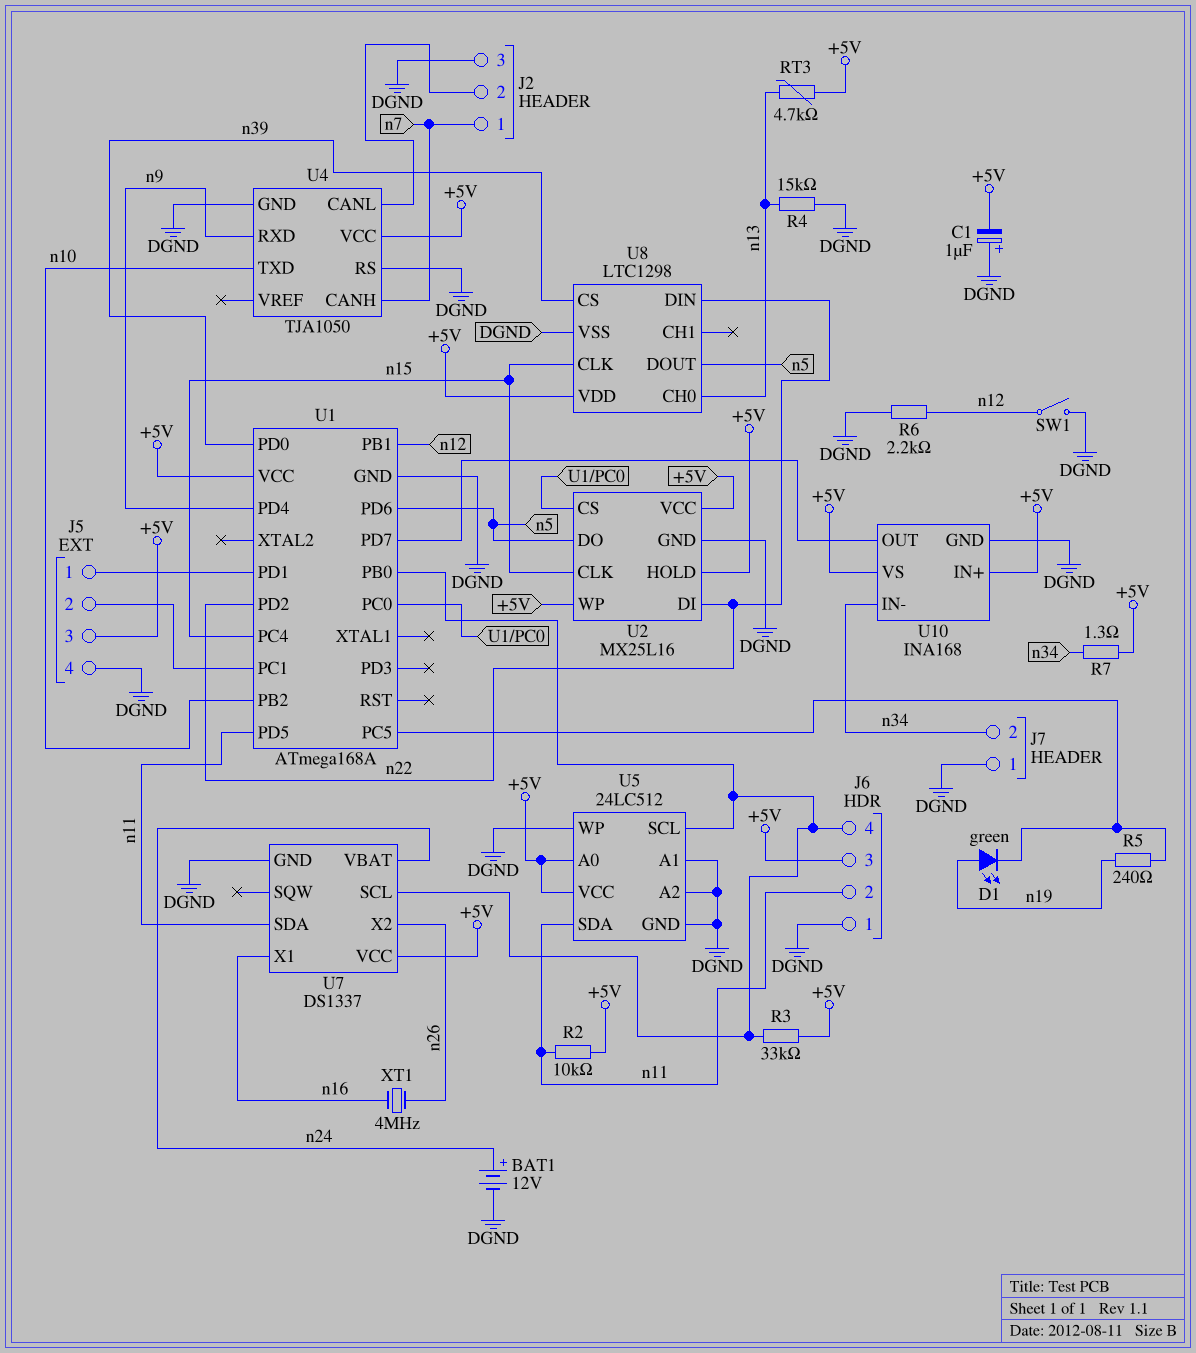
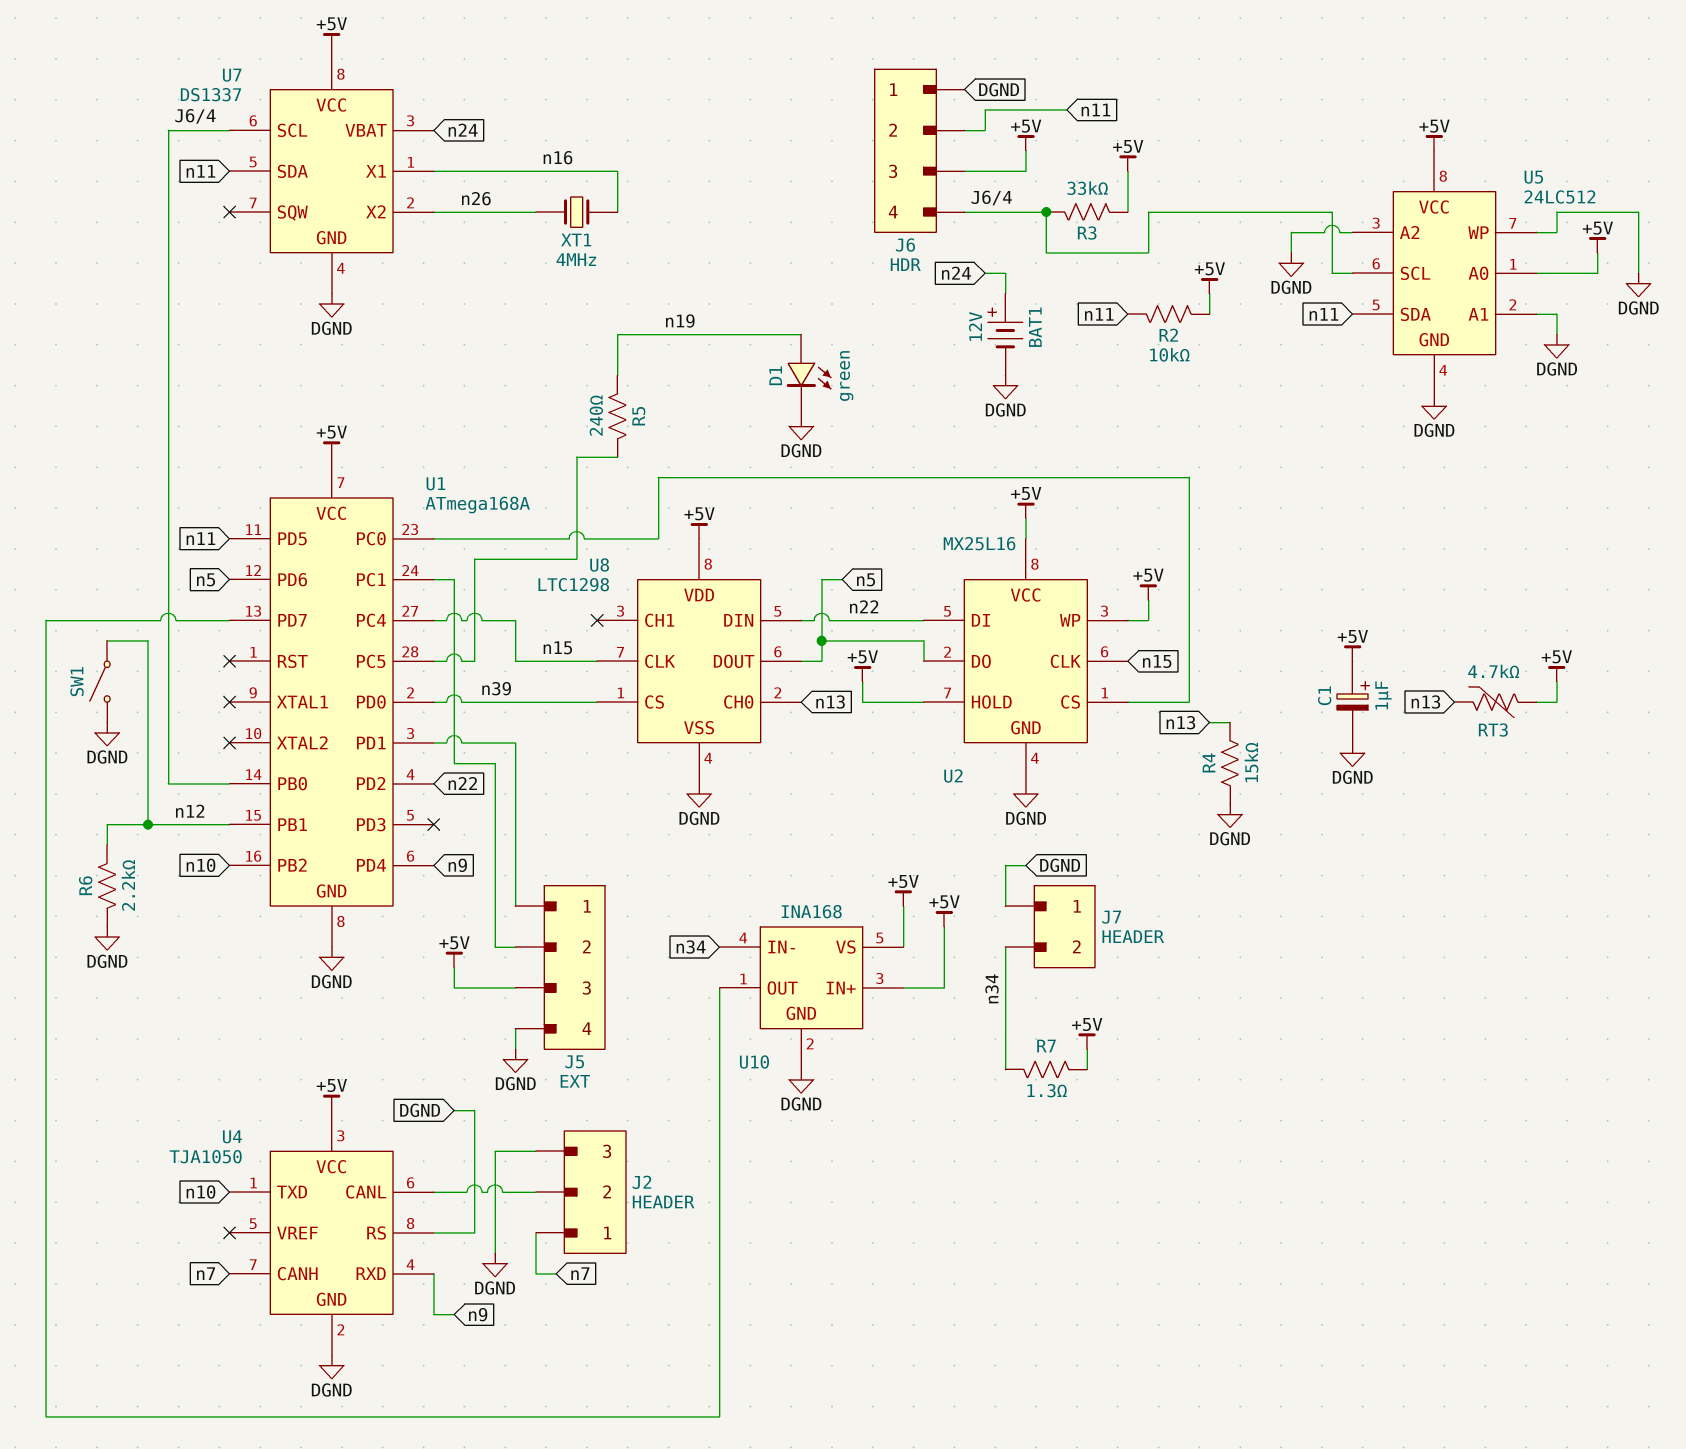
C1: 1uF (plus DGND, minus +5V) -> 1uF (plus +5V, minus DGND)
D1: LED green (A n19, K U1/PC5) -> LED green (A n19, K DGND)

